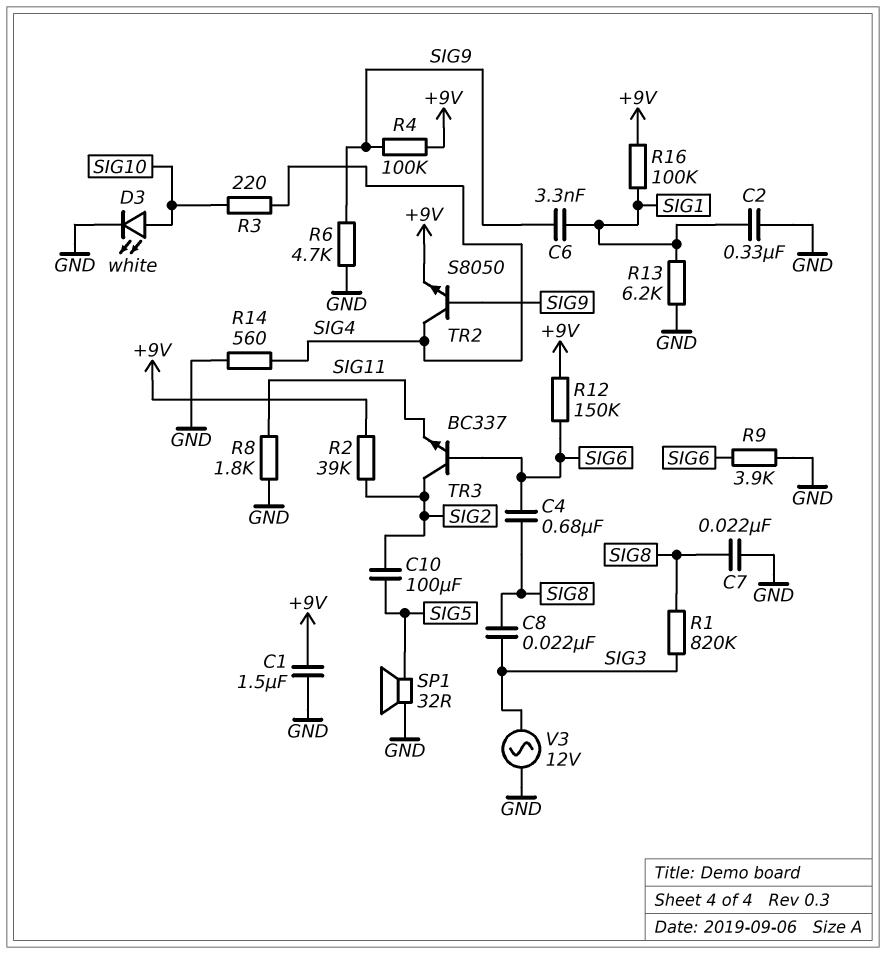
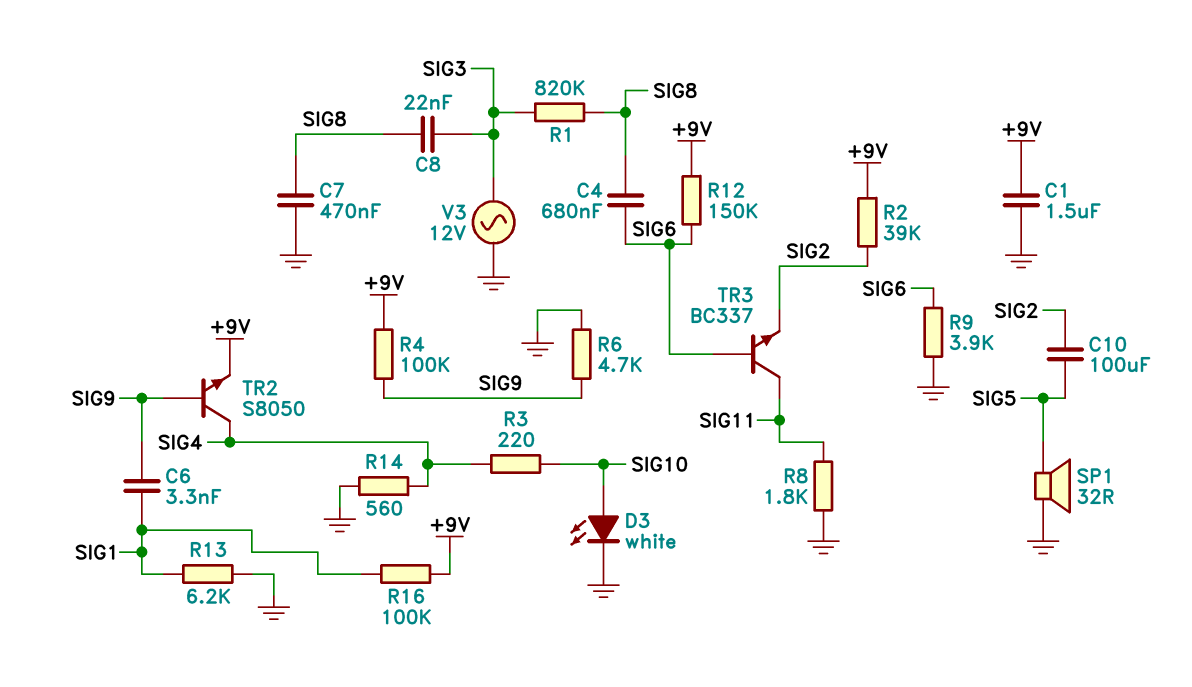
C2: 330nF (GND, SIG1) -> none
C7: 22nF (GND, SIG8) -> 470nF (GND, SIG8)
TR3: NPN BC337 (B SIG6, C SIG2, E SIG11) -> NPN BC337 (B SIG6, C SIG11, E SIG2)

